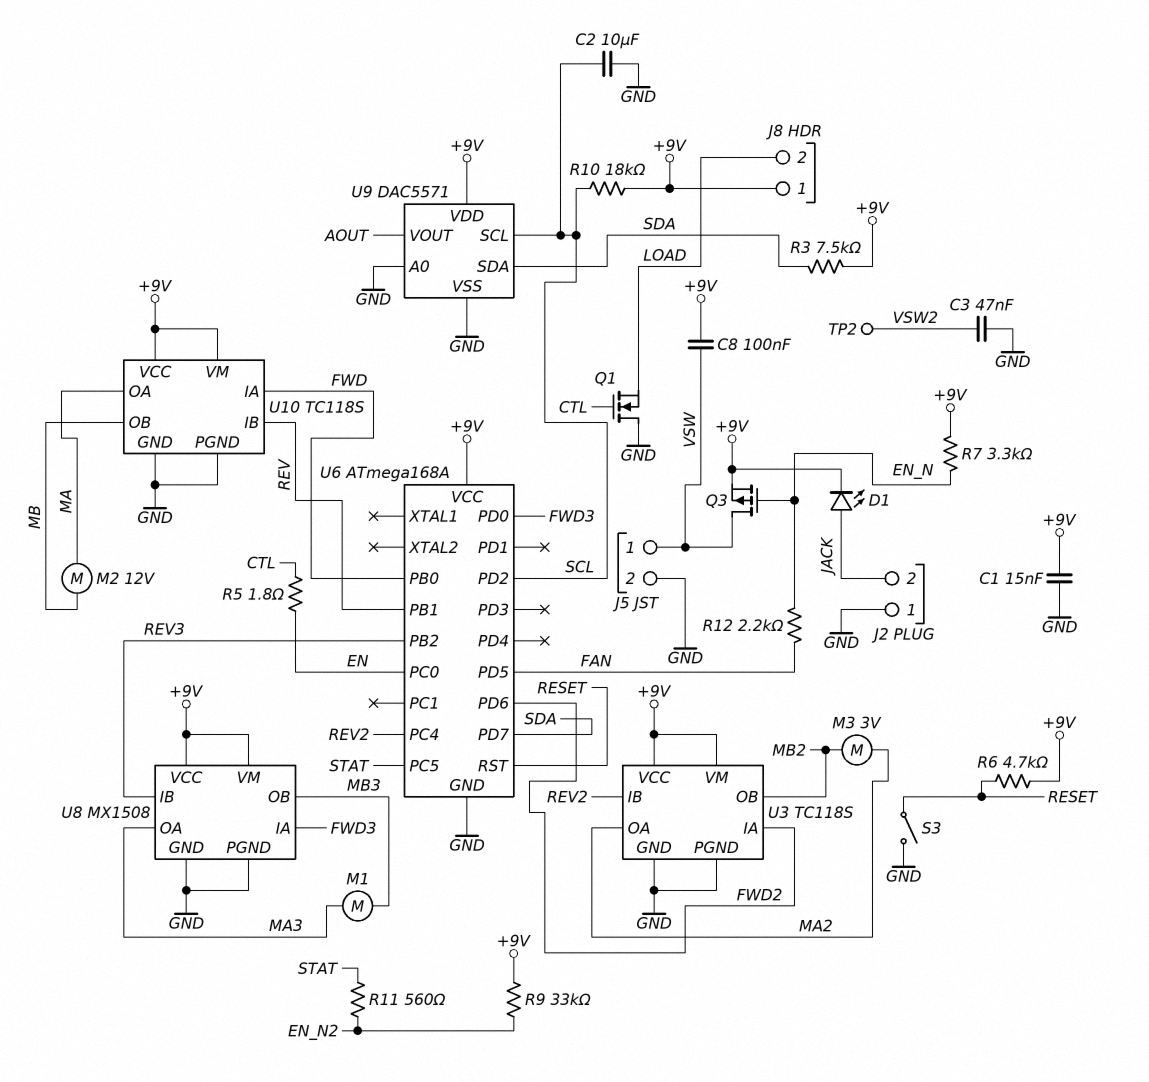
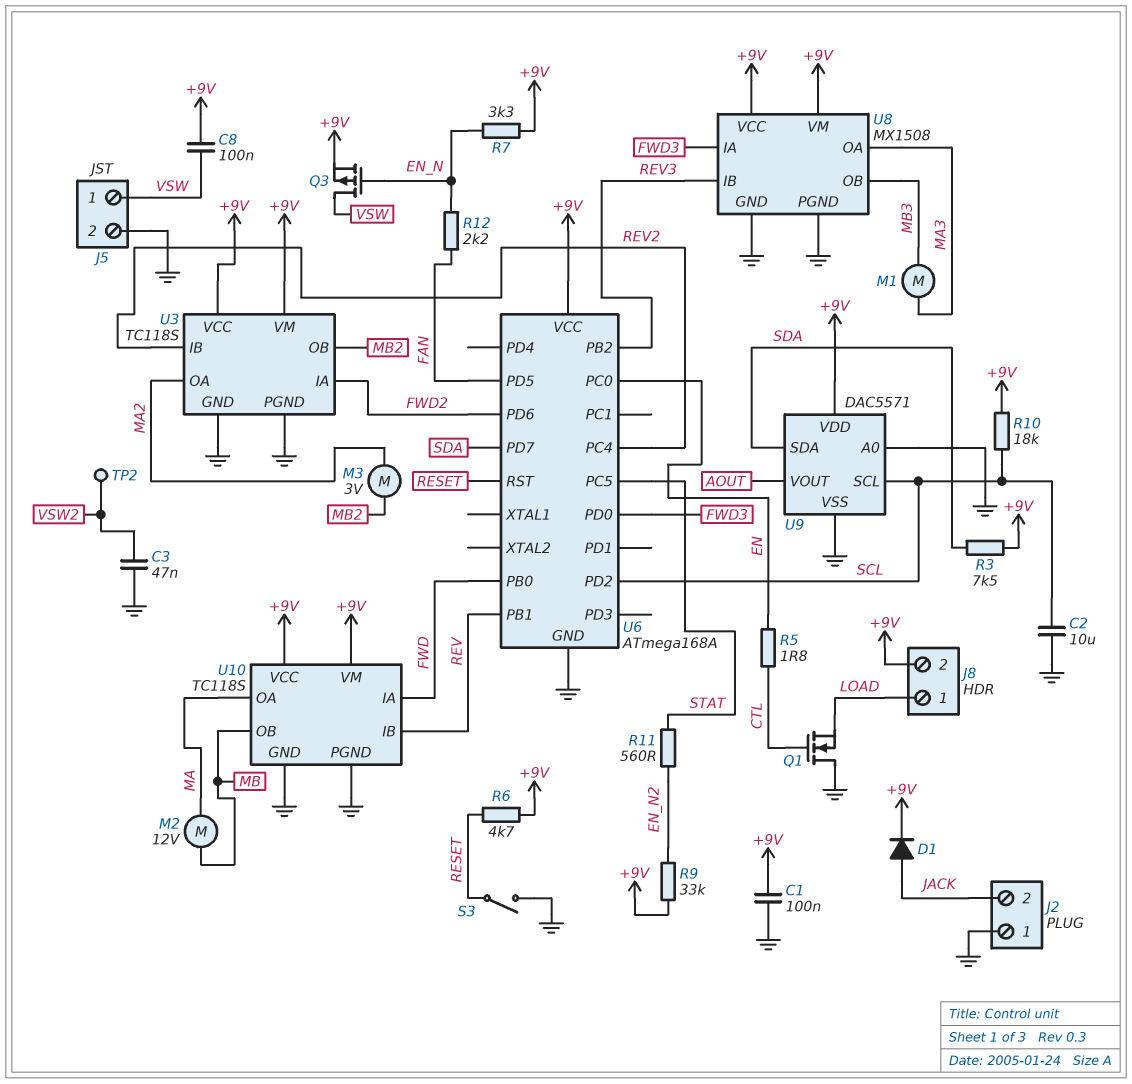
C1: 15nF (+9V, GND) -> 100nF (+9V, GND)
D1: LED (A JACK, K +9V) -> diode (A JACK, K +9V)
J8 pin 1: +9V -> LOAD
J8 pin 2: LOAD -> +9V

